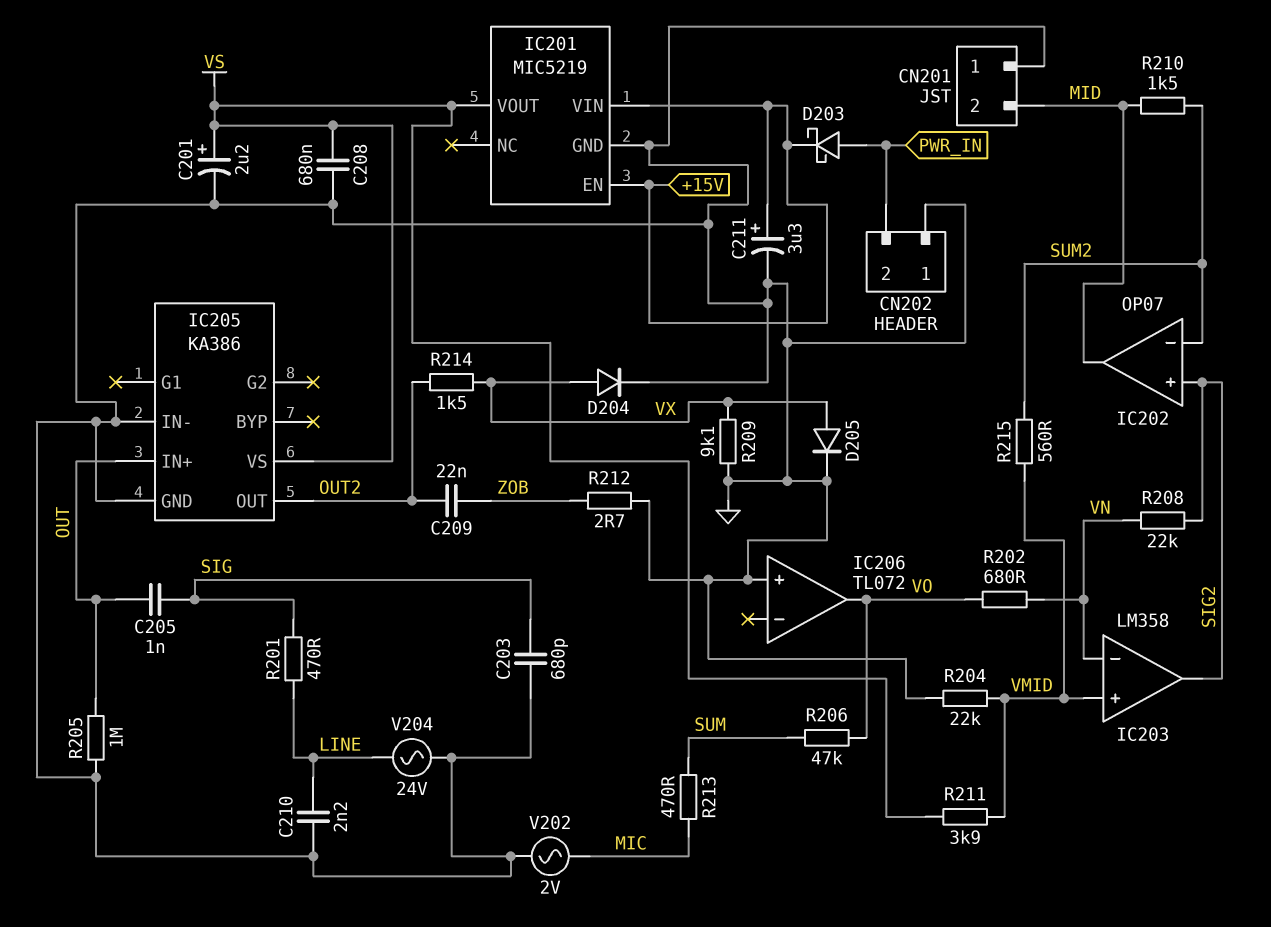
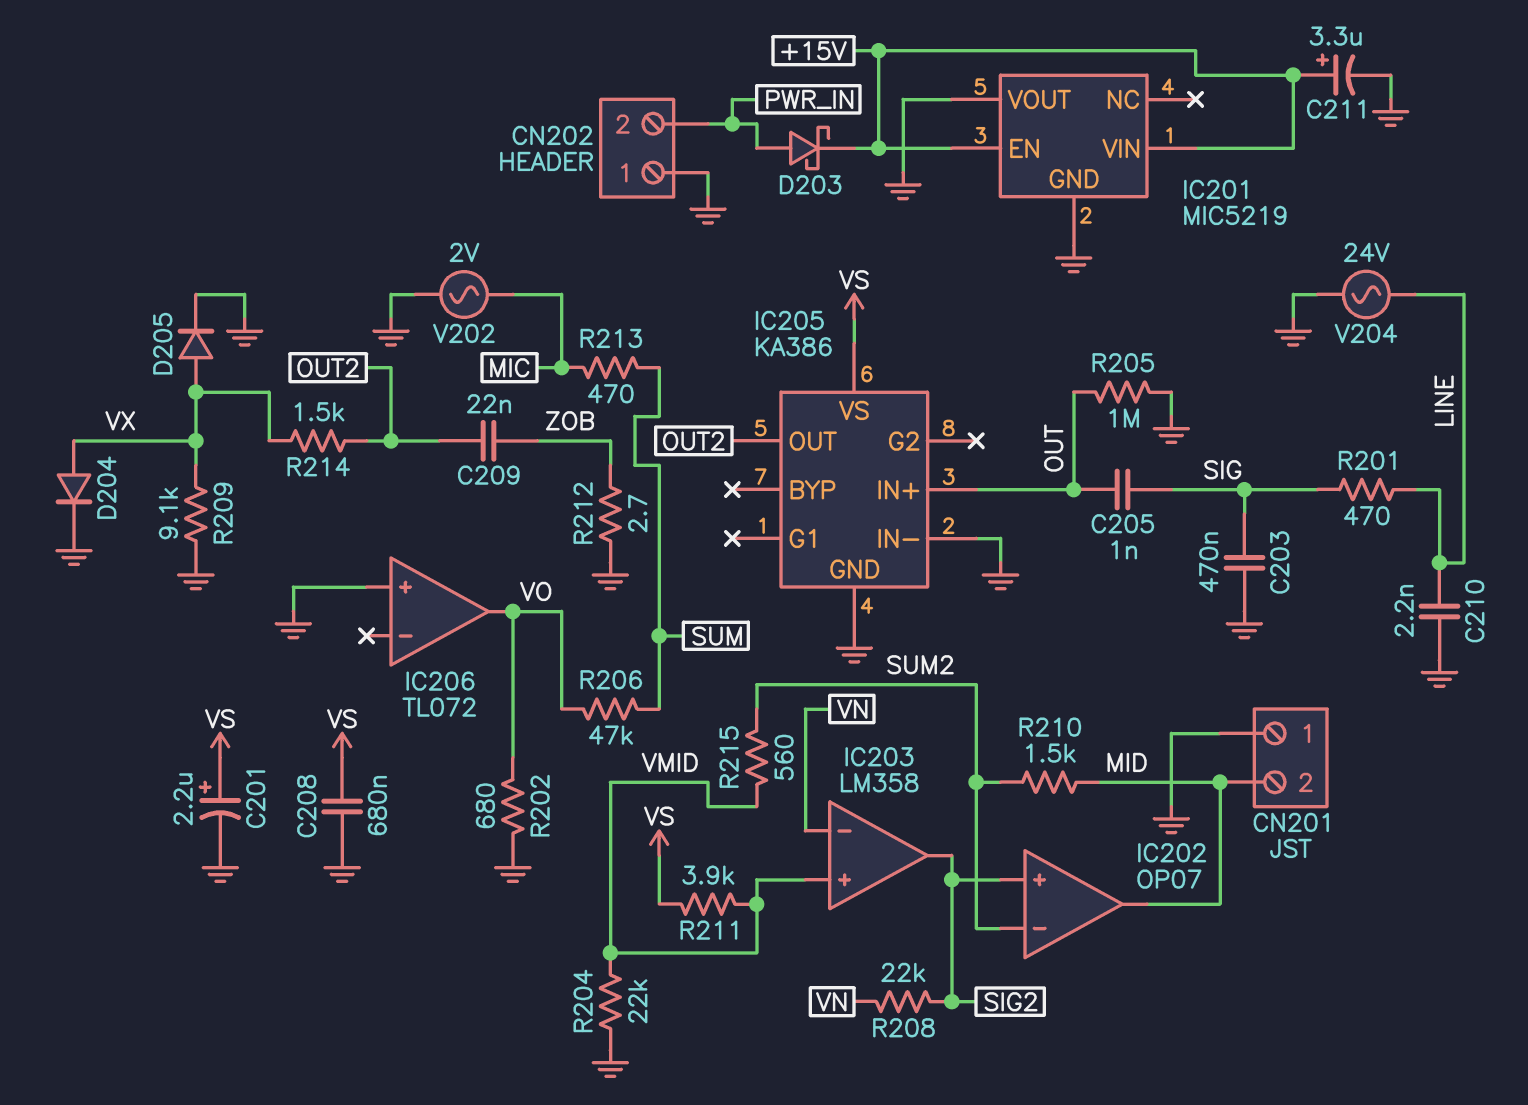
C203: 680pF (GND, SIG) -> 470nF (GND, SIG)
IC201 pin VOUT: VS -> GND
R202: 680 (VN, VO) -> 680 (GND, VO)

